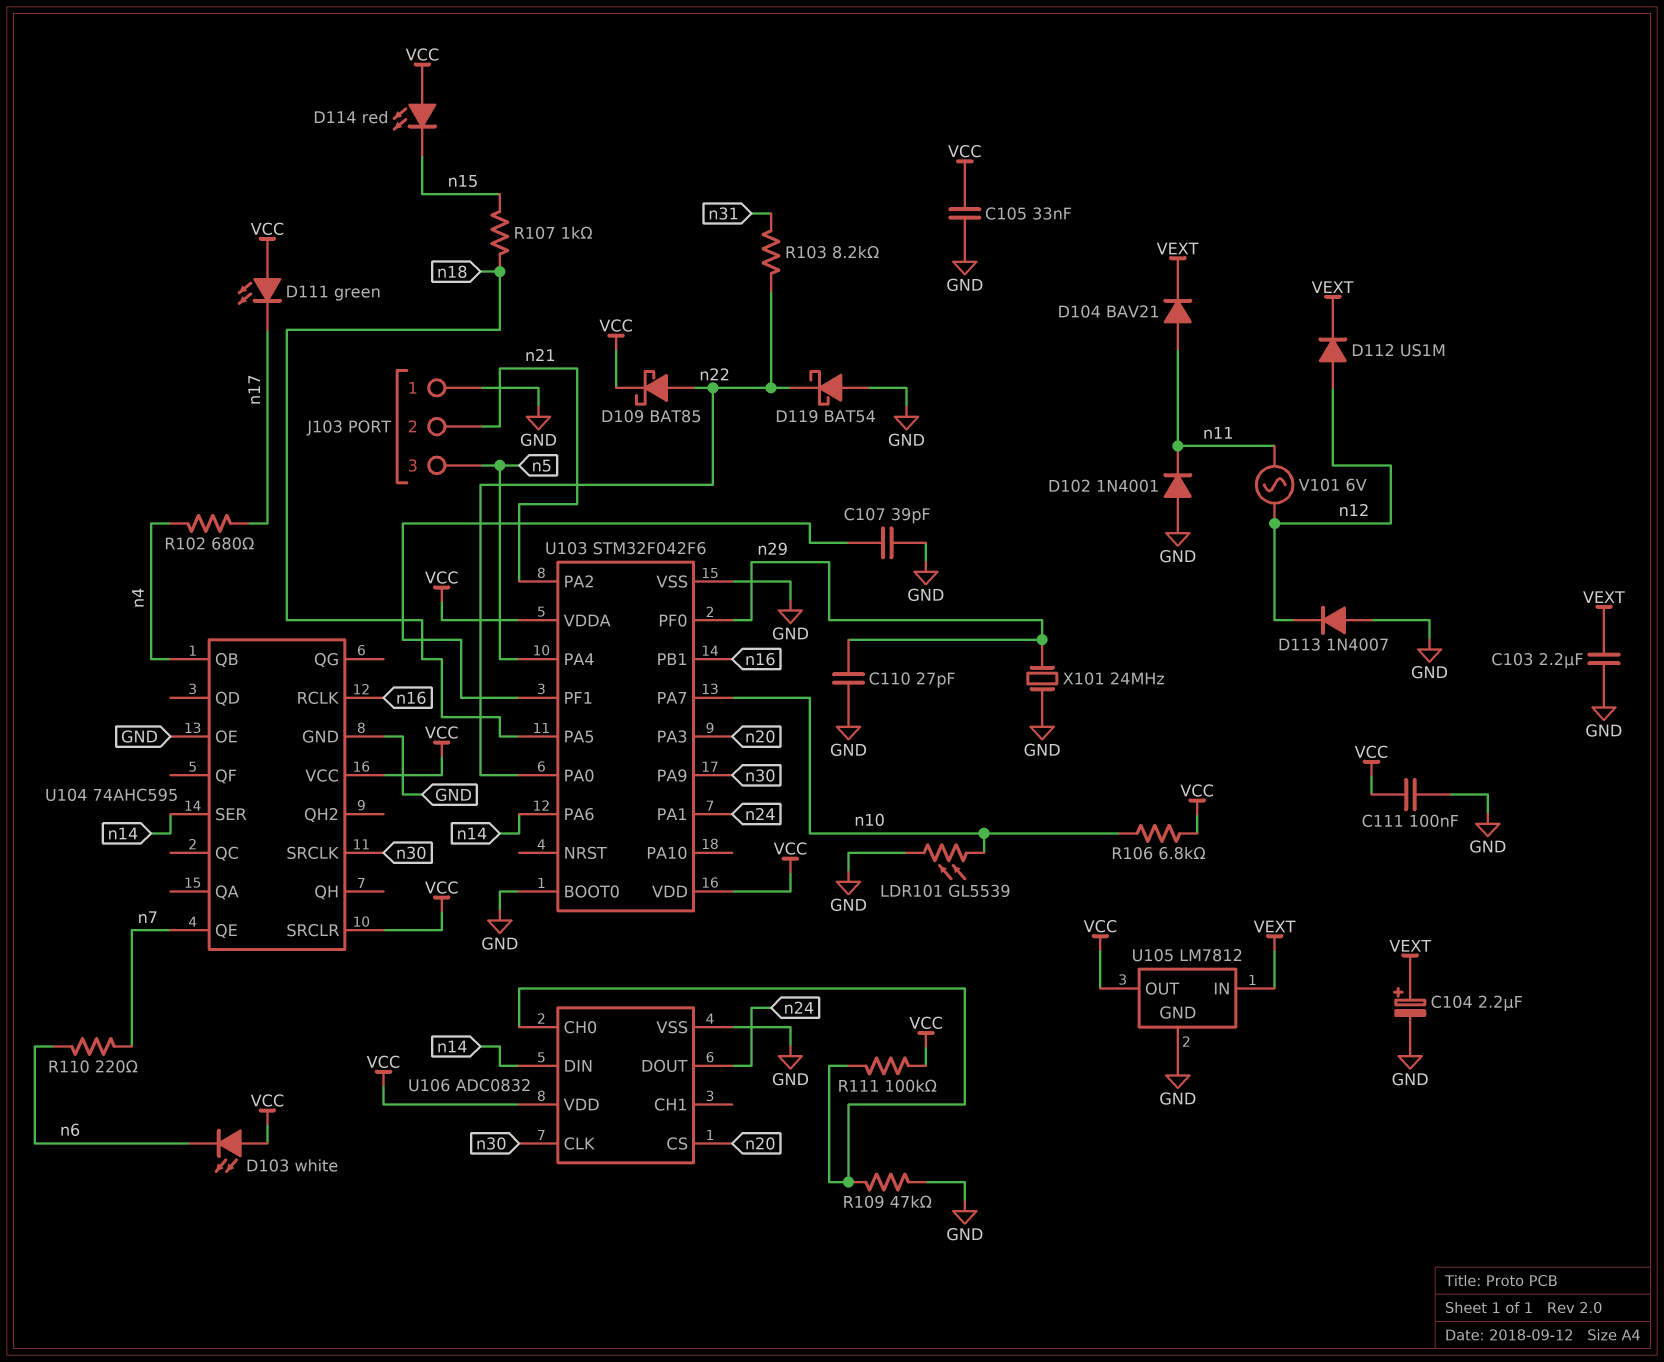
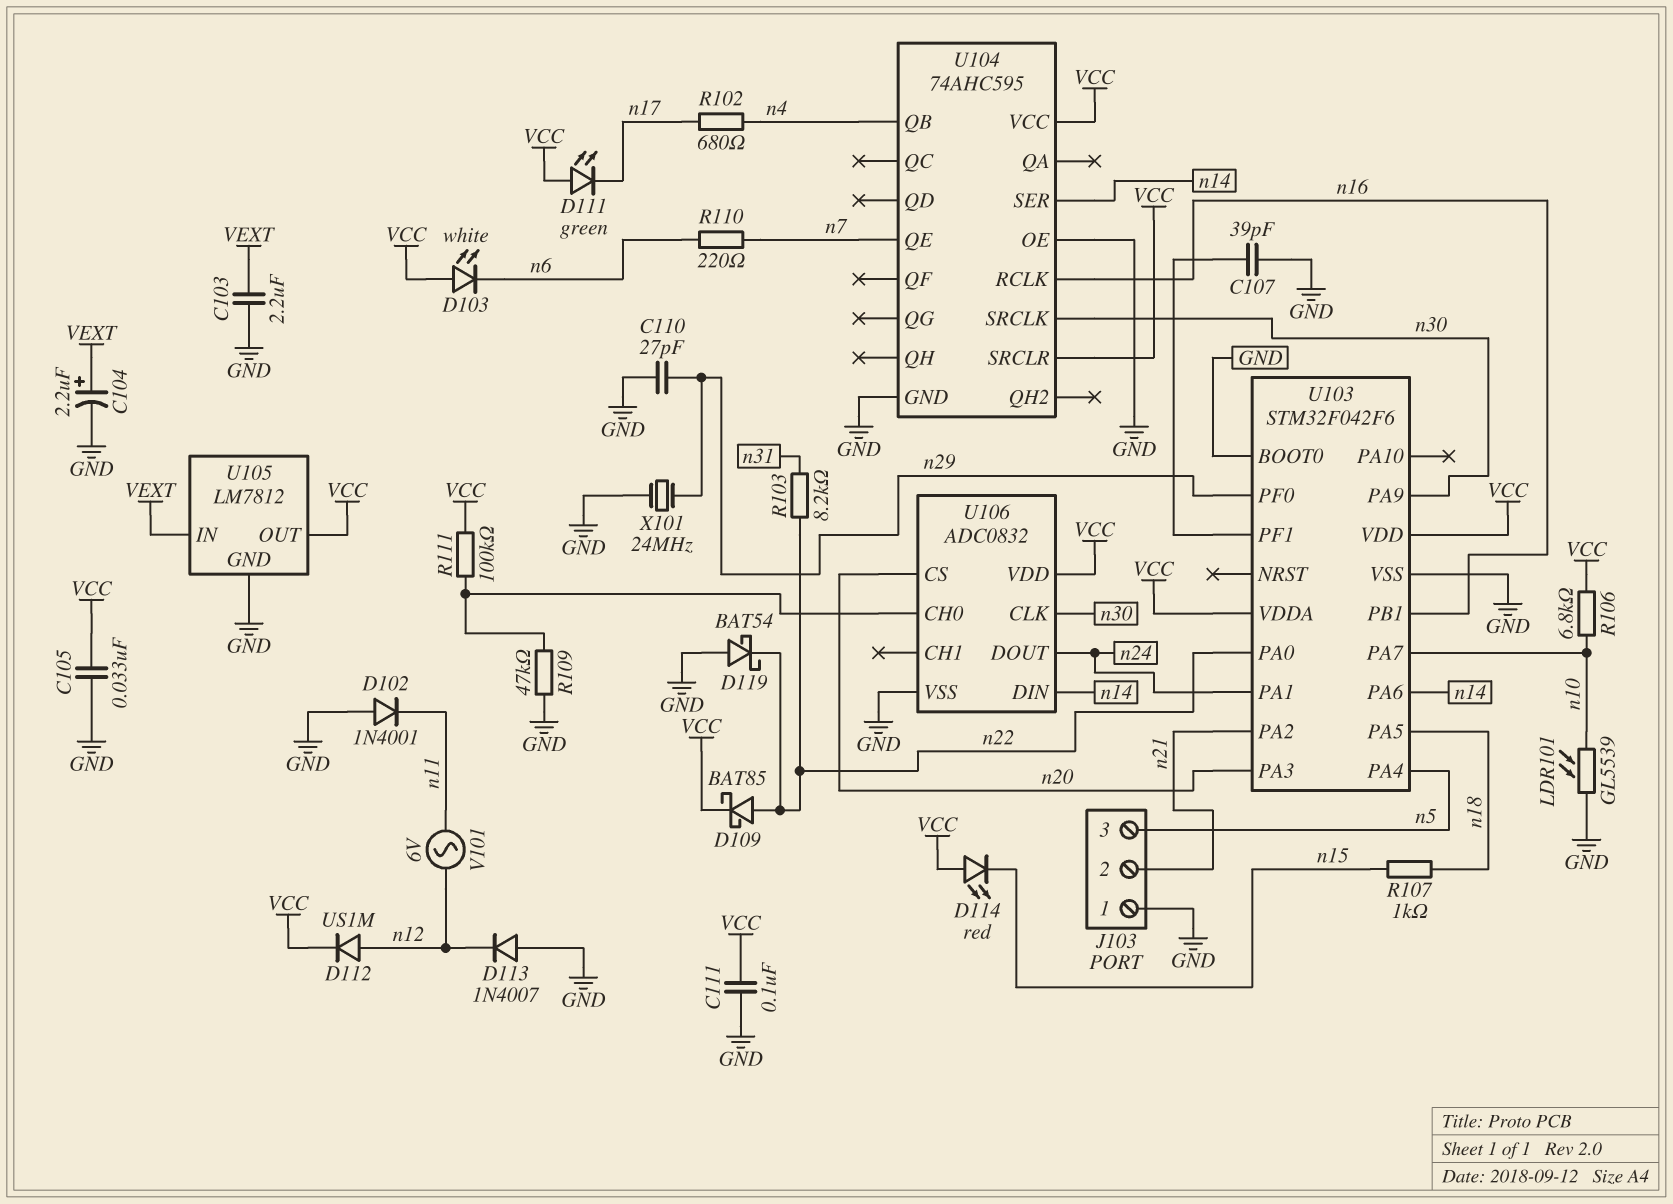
D104: diode BAV21 (A n11, K VEXT) -> none
D112: diode US1M (A n12, K VEXT) -> diode US1M (A n12, K VCC)

